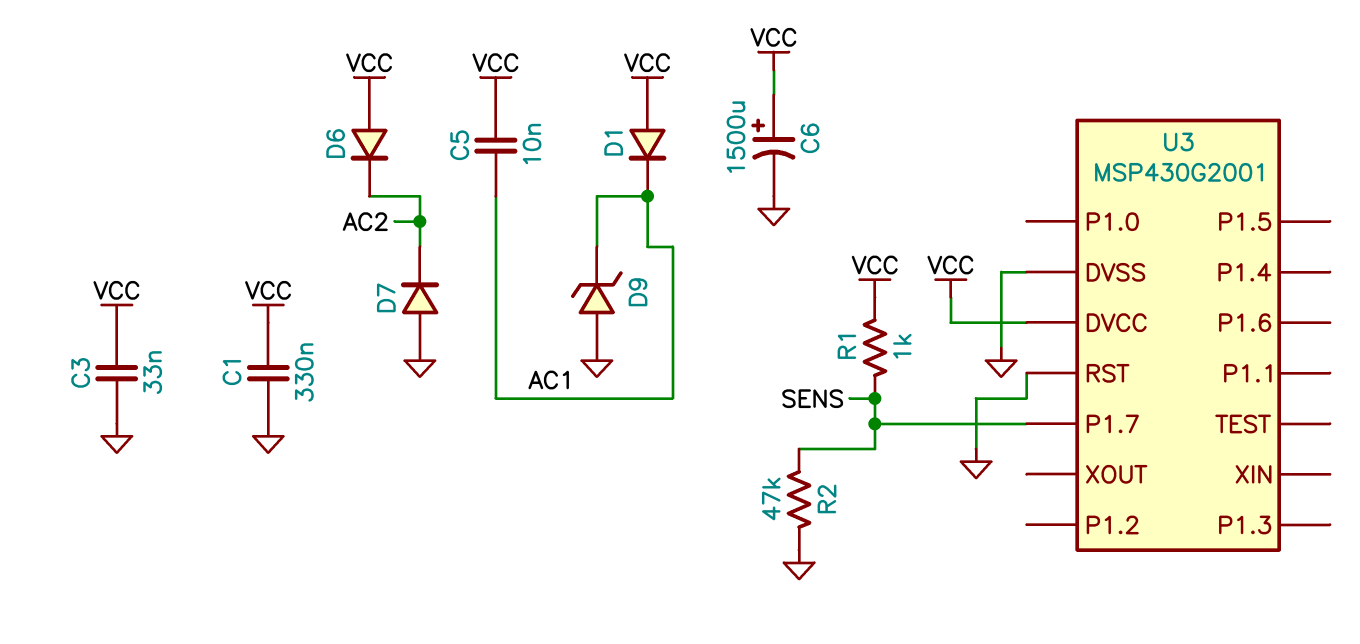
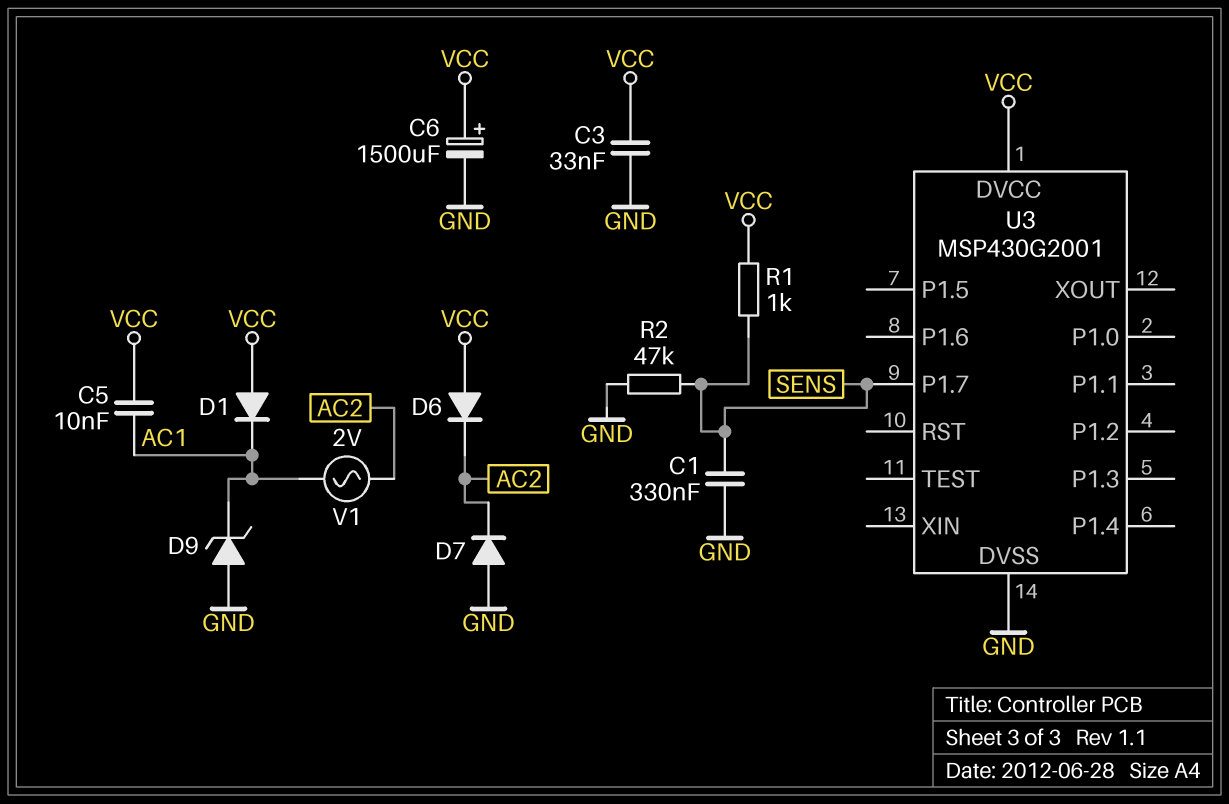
C1: 330nF (GND, VCC) -> 330nF (GND, SENS)
U3 pin RST: GND -> none
V1: none -> AC 2V (AC1, AC2)

